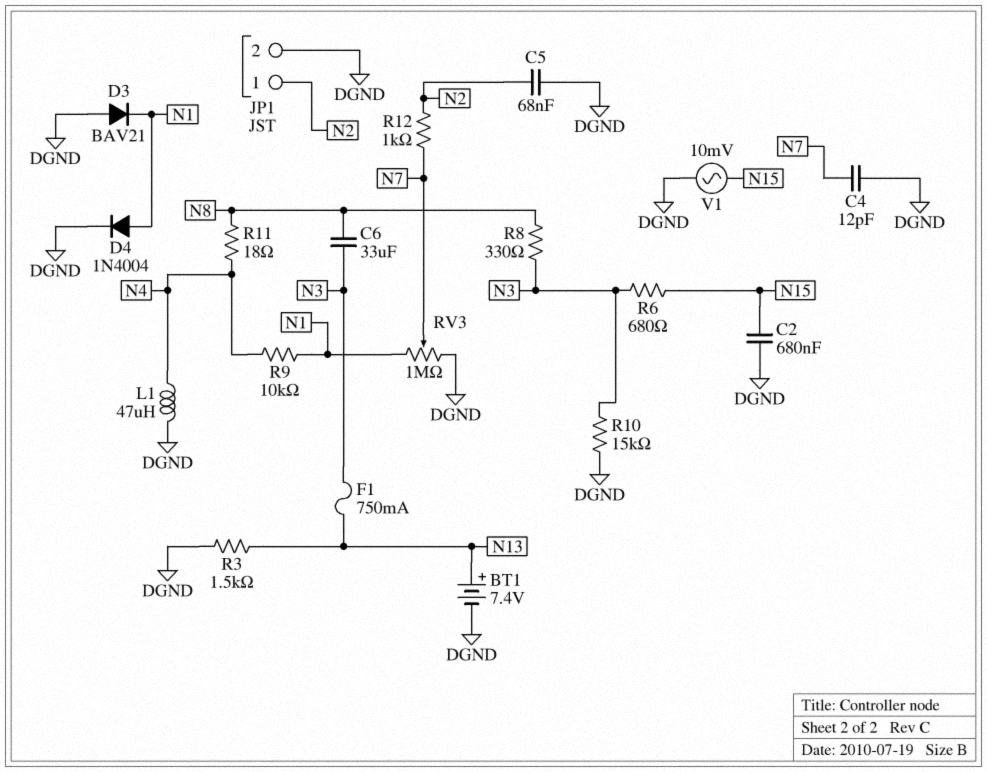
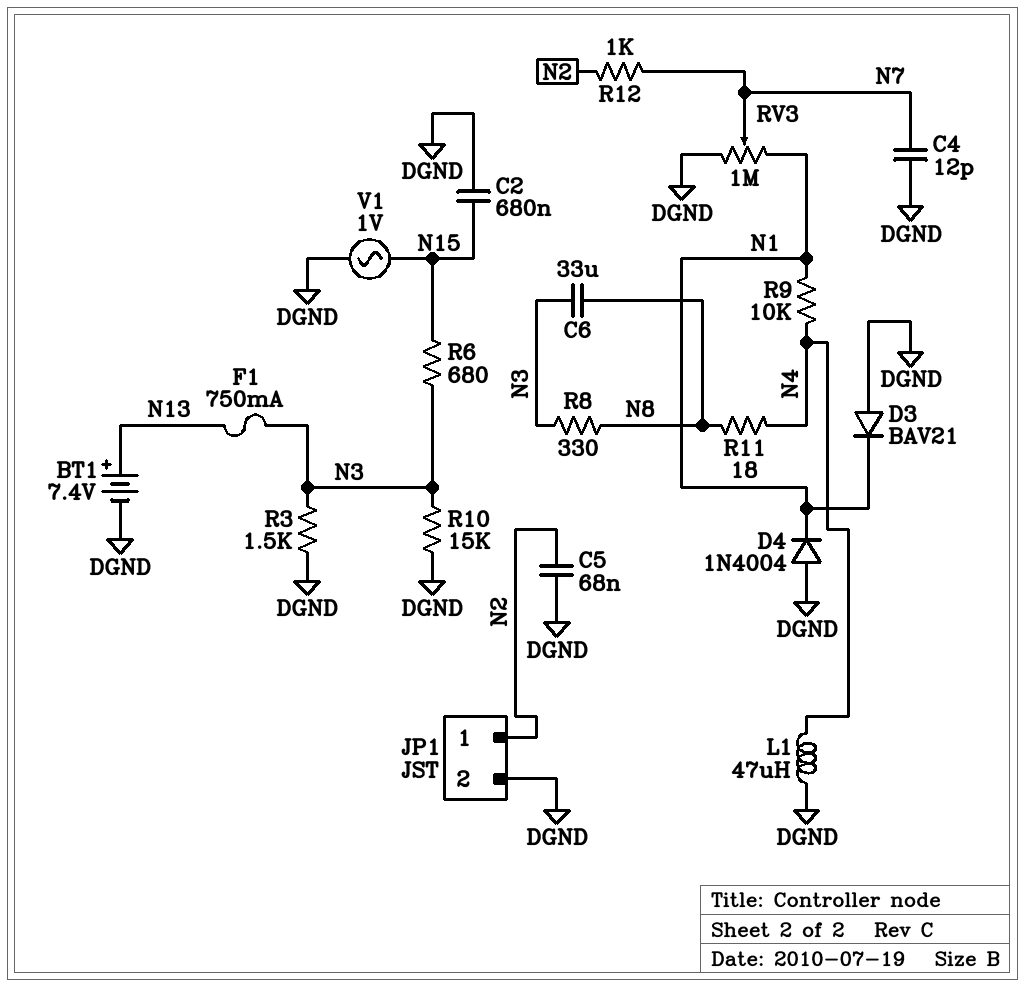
D4: diode 1N4004 (A N1, K DGND) -> diode 1N4004 (A DGND, K N1)
R3: 1.5k (DGND, N13) -> 1.5k (DGND, N3)
V1: AC 10mV (DGND, N15) -> AC 1V (DGND, N15)

